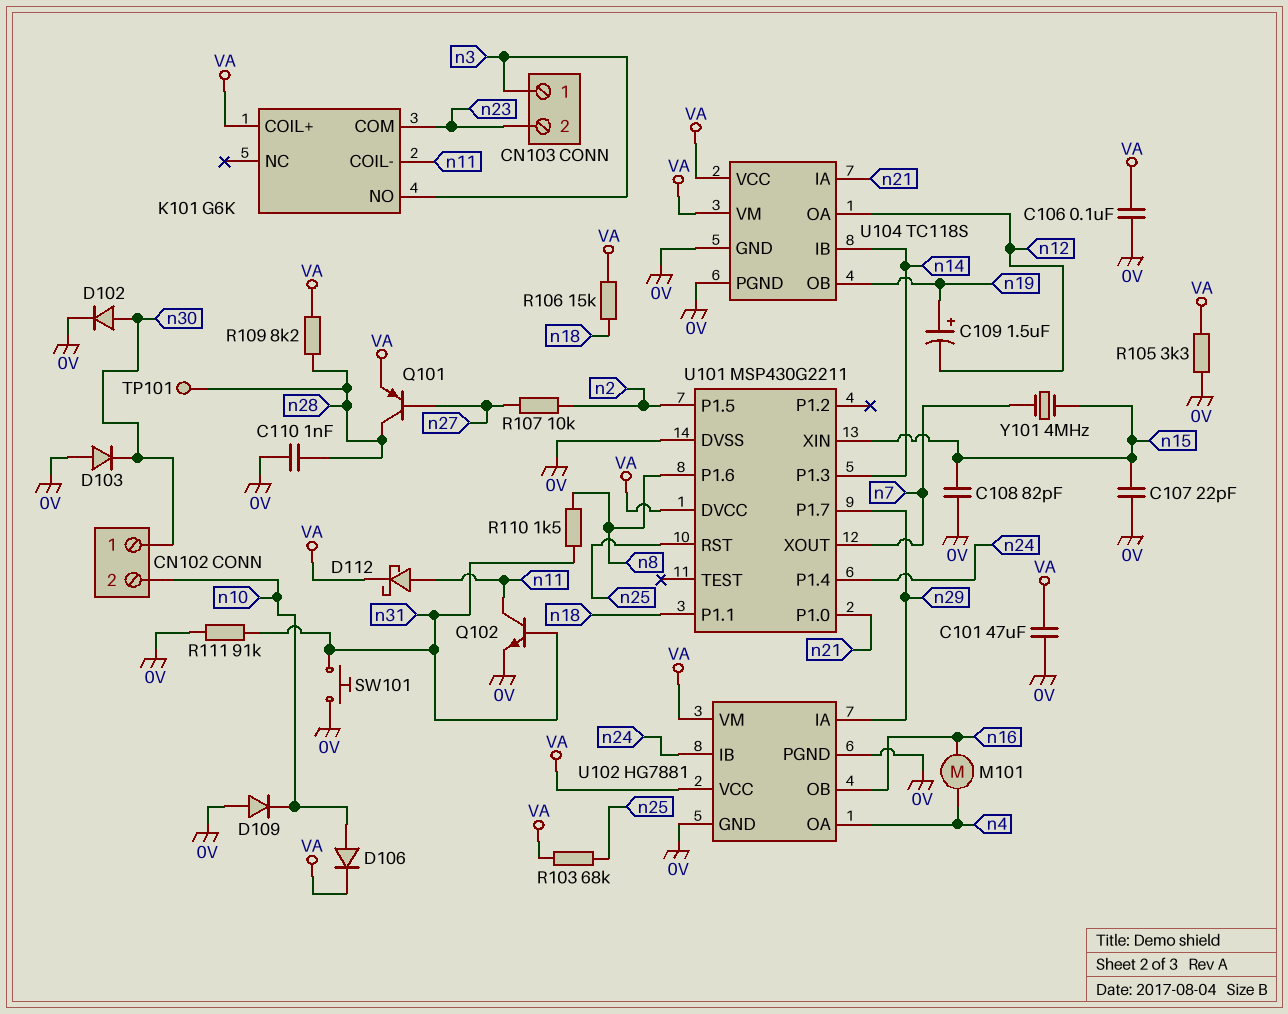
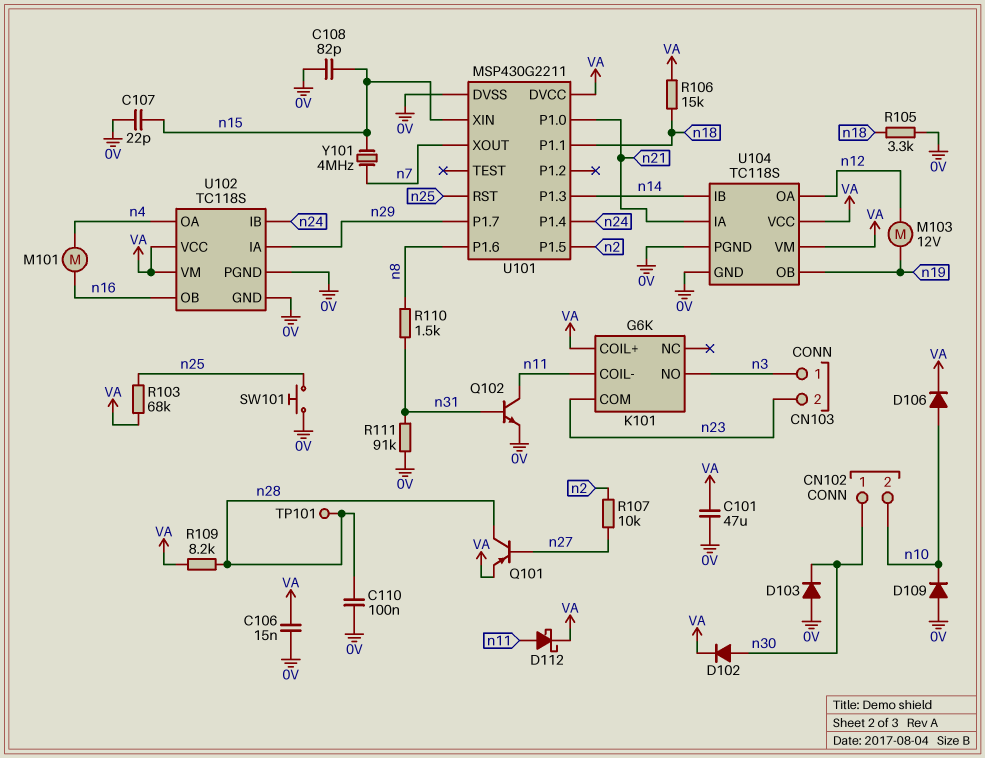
C106: 100nF (0V, VA) -> 15nF (0V, VA)
C109: 1.5uF (plus n19, minus n12) -> none
C110: 1nF (0V, n28) -> 100nF (0V, n28)
D102: diode (A n30, K 0V) -> diode (A n30, K VA)
M103: none -> motor 12V (n12, n19)
R105: 3.3k (0V, VA) -> 3.3k (0V, n18)
SW101: button (0V, n31) -> button (0V, n25)
U102: HG7881 -> TC118S

